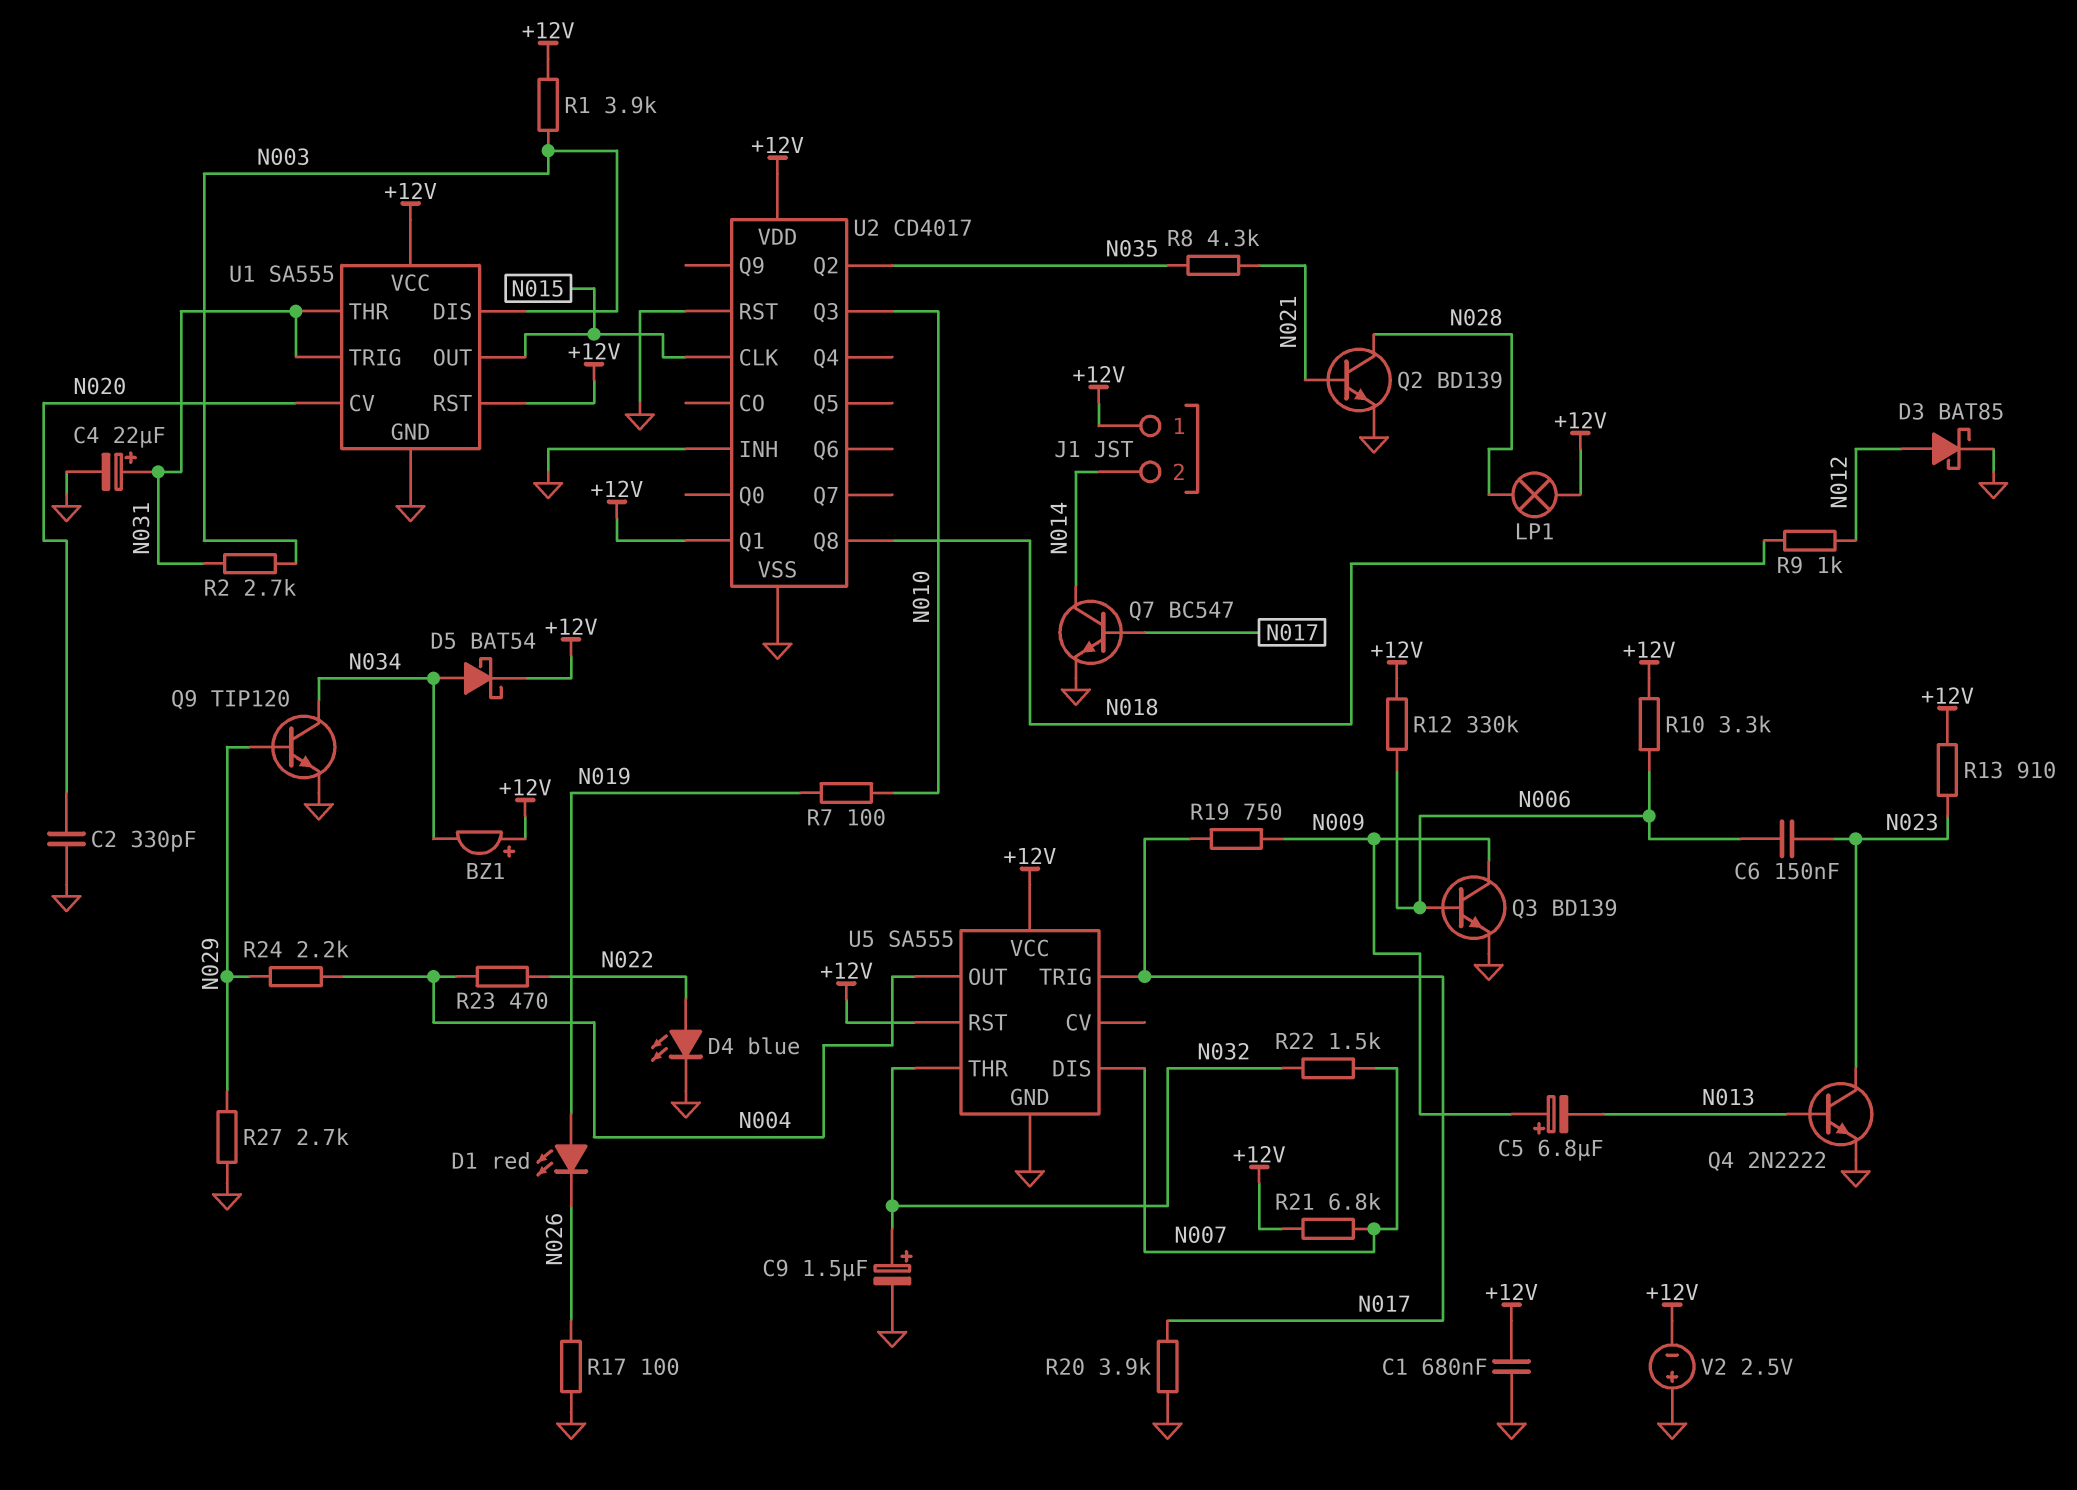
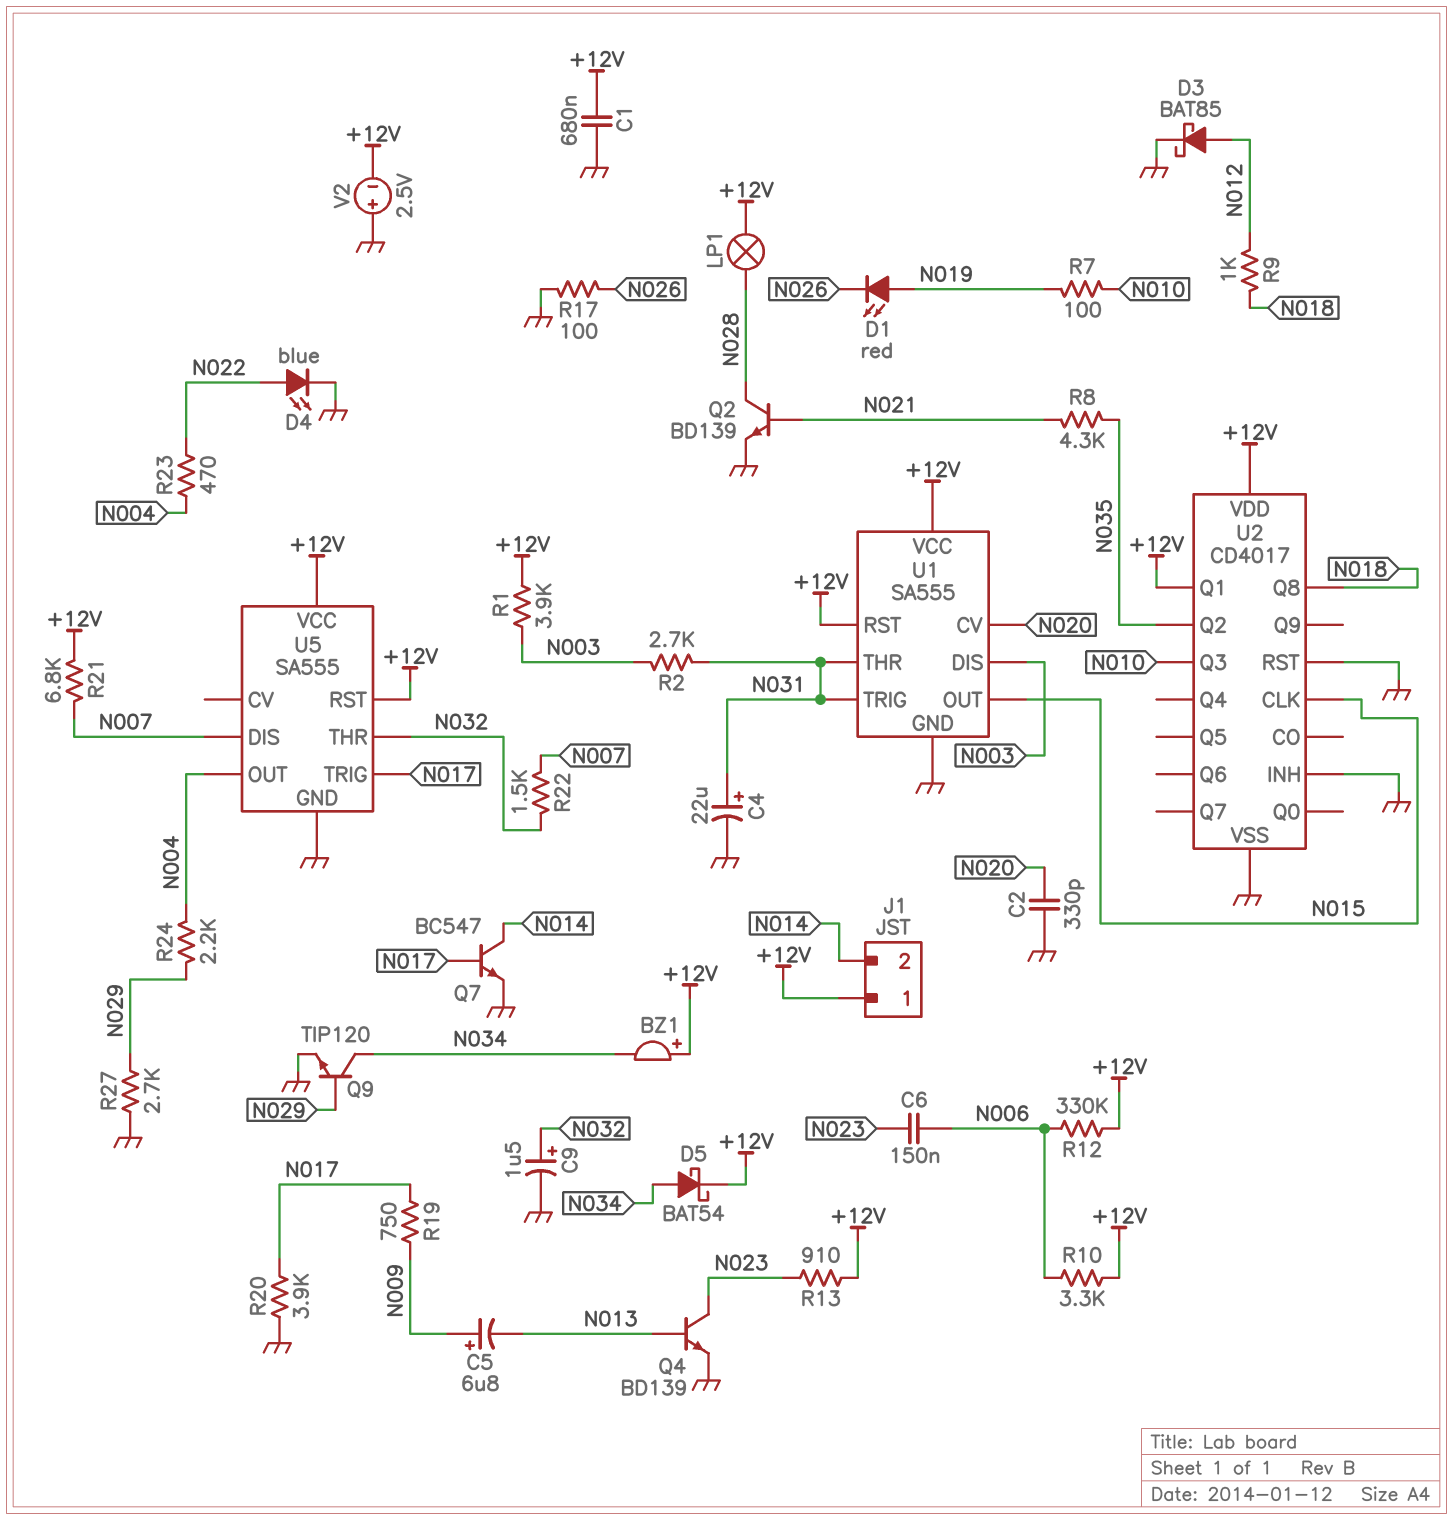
Q3: NPN BD139 (B N006, C N009, E GND) -> none
Q4: NPN 2N2222 (B N013, C N023, E GND) -> NPN BD139 (B N013, C N023, E GND)

